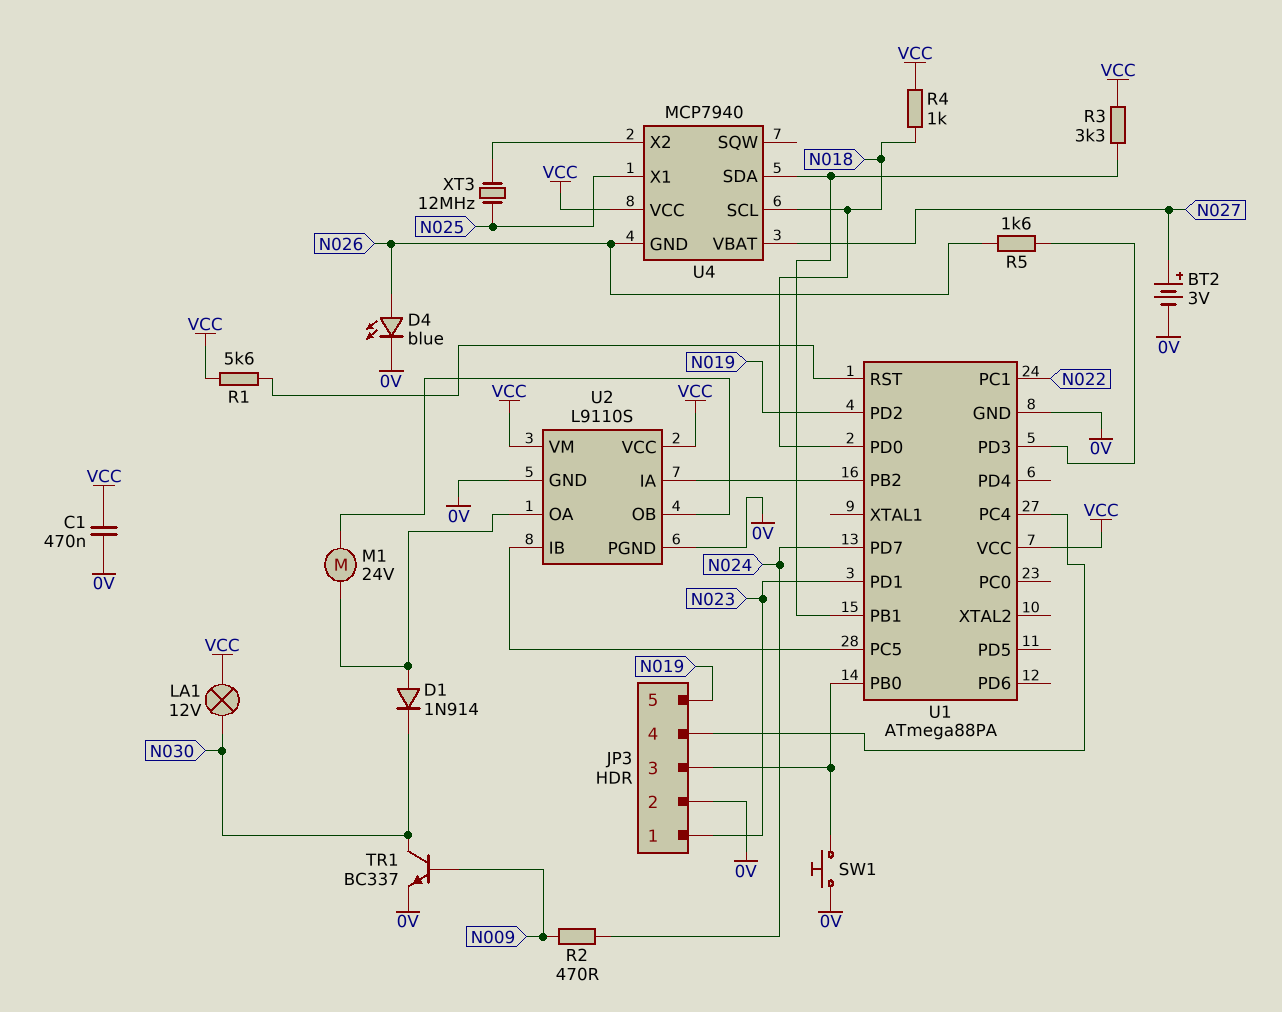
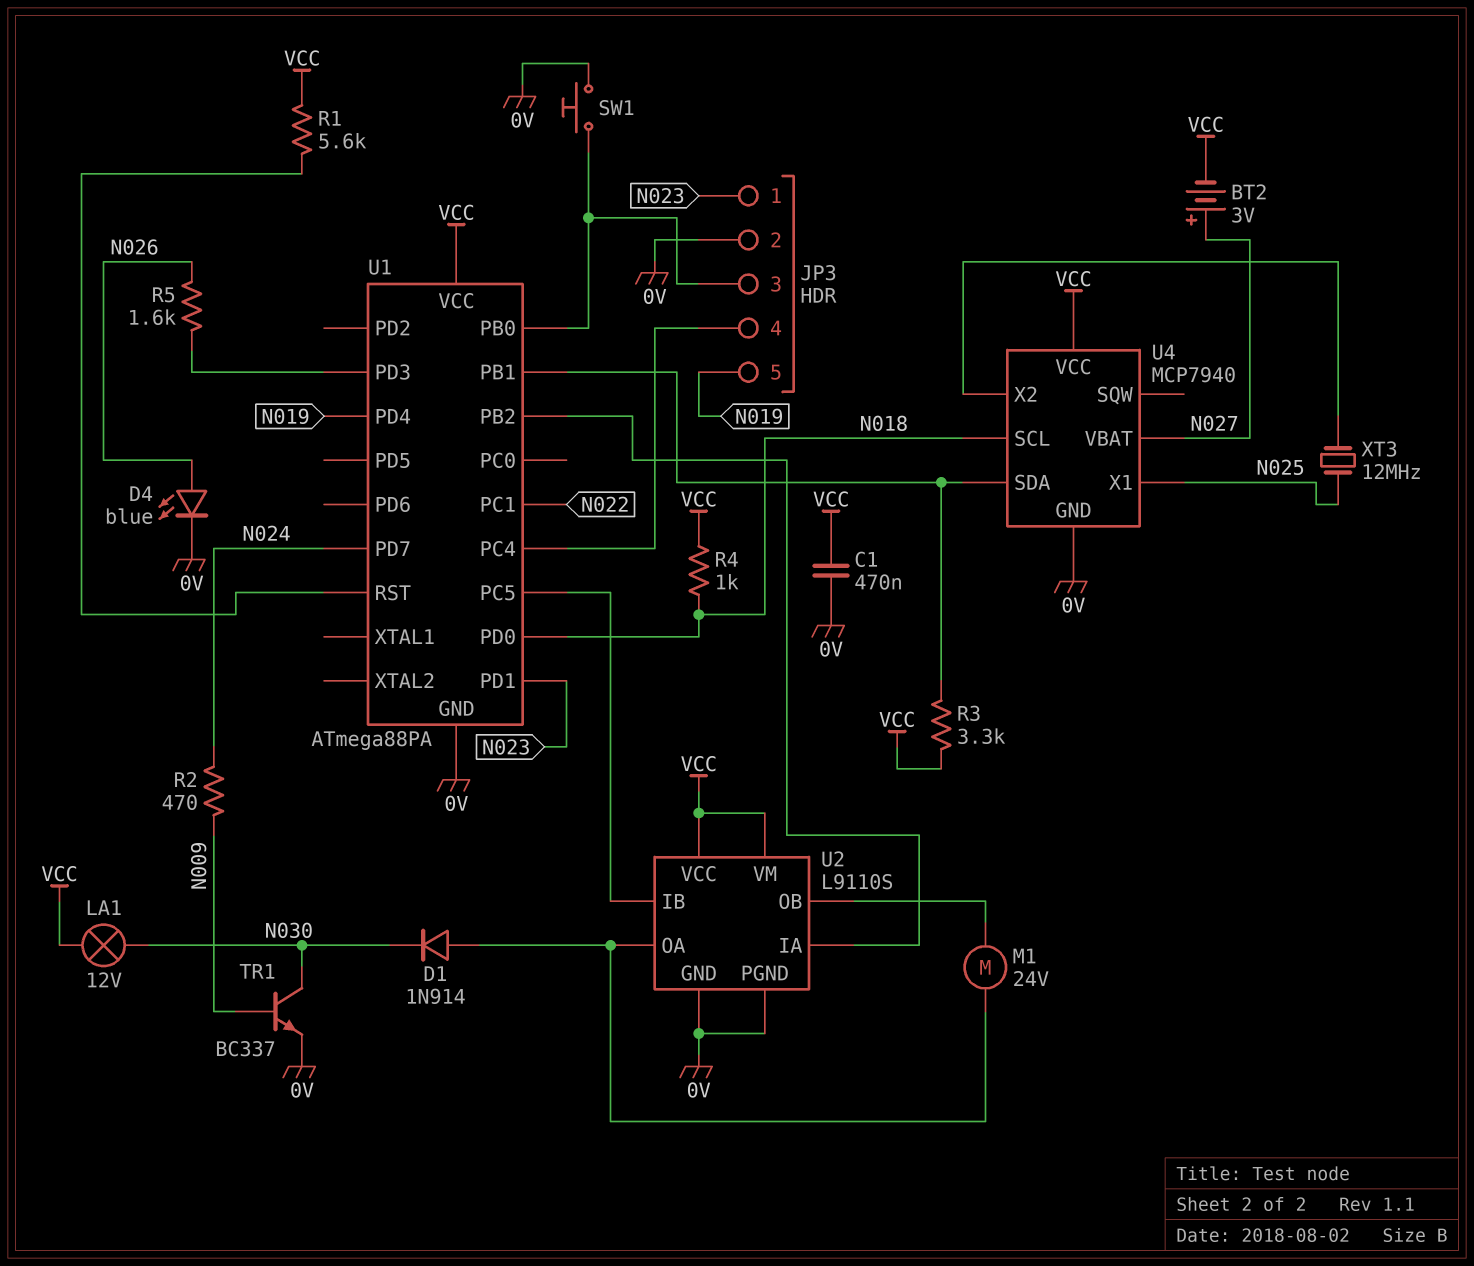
BT2: 3V (plus N027, minus 0V) -> 3V (plus N027, minus VCC)
U1 pin PD2: N019 -> none
U1 pin PD4: none -> N019
U4 pin GND: N026 -> 0V

